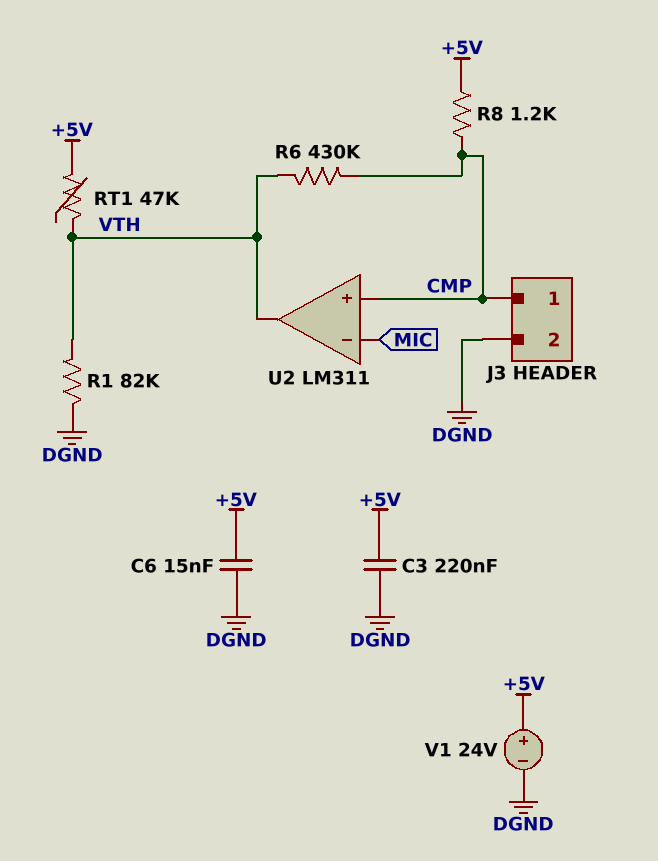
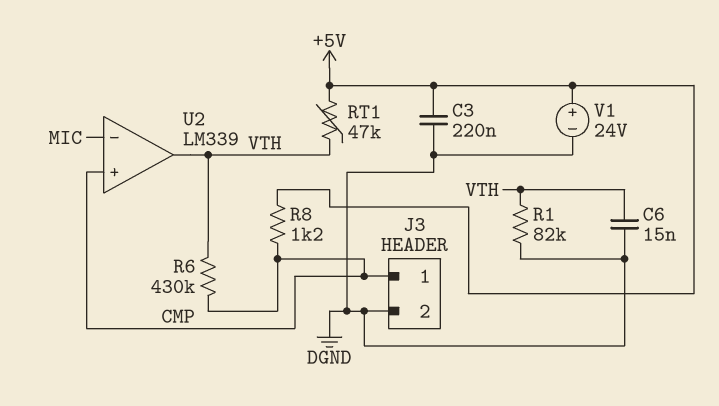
C6: 15nF (+5V, DGND) -> 15nF (DGND, VTH)
U2: LM311 -> LM339

